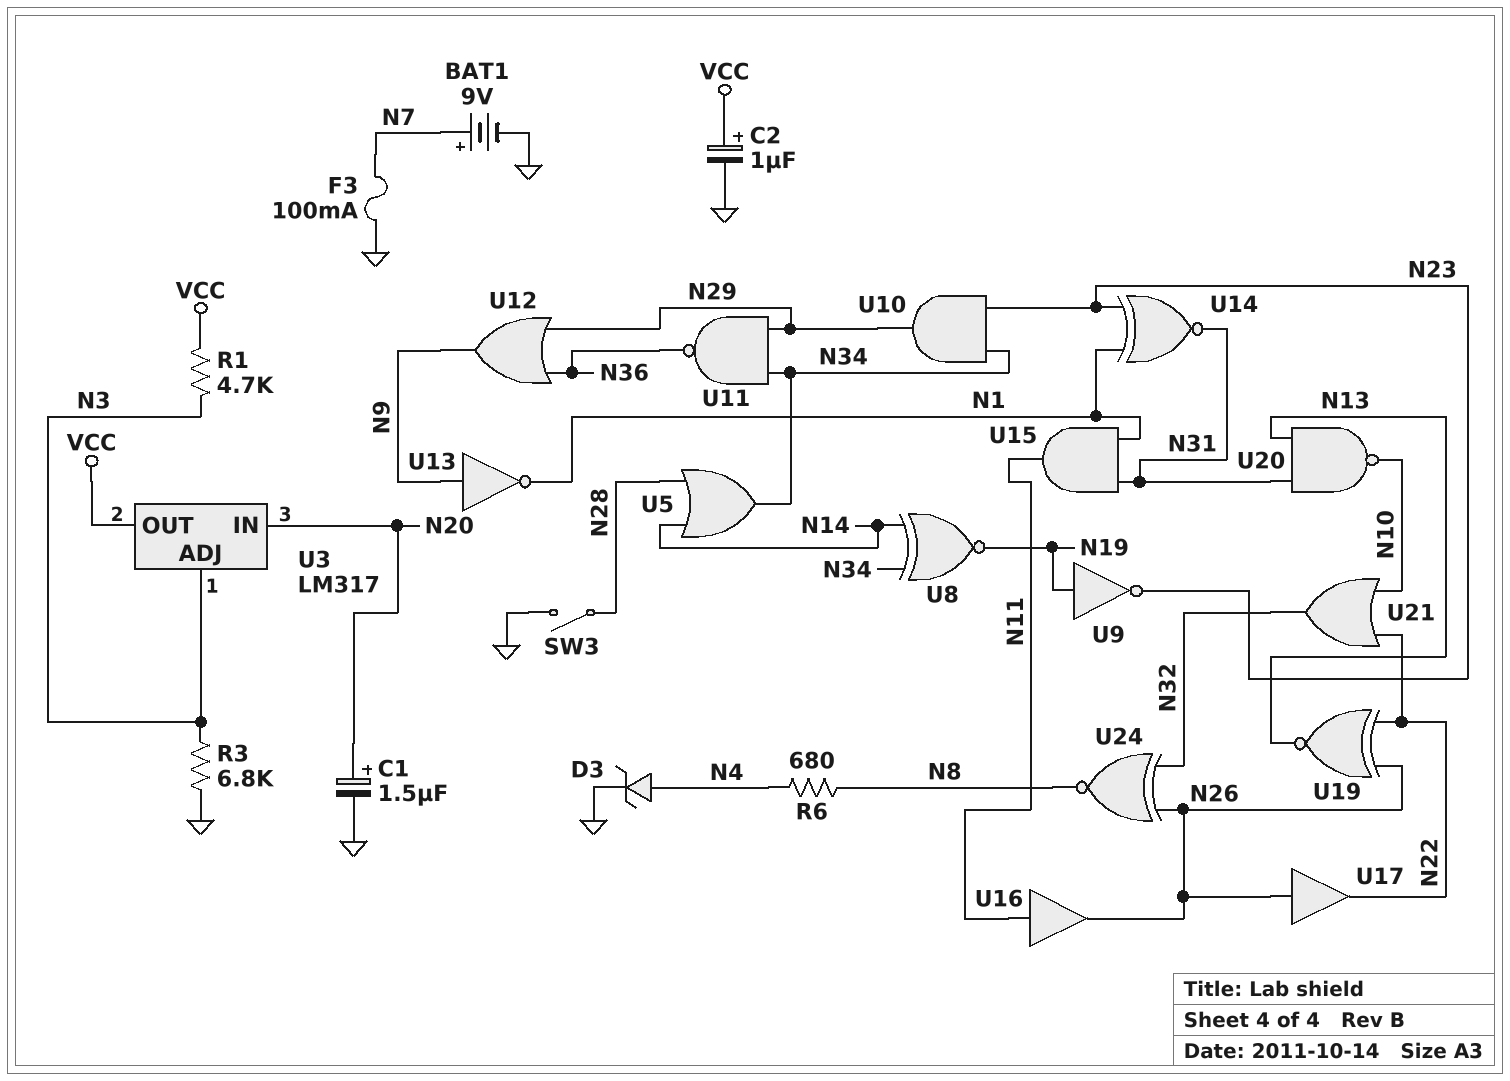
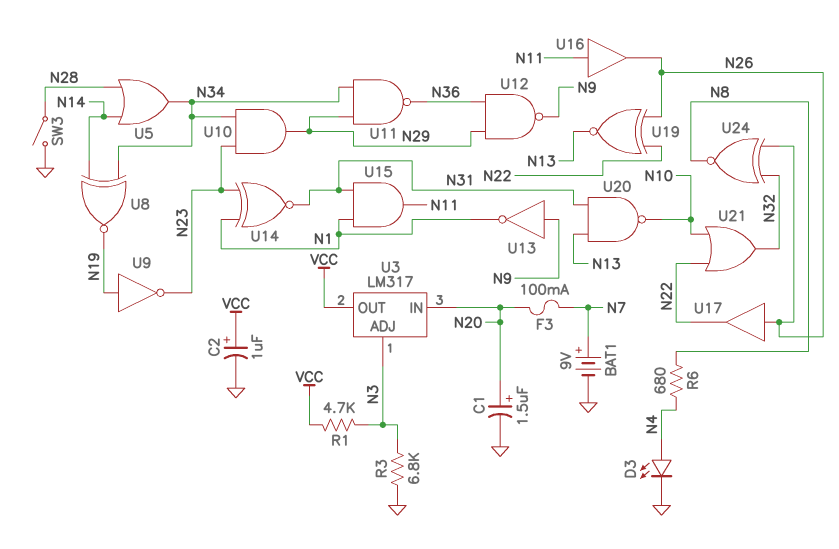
D3: zener (A N4, K GND) -> LED (A N4, K GND)
F3: 100mA (GND, N7) -> 100mA (N7, N20)
U12: OR (in N29, in N36, out N9) -> NAND (in N29, in N36, out N9)

